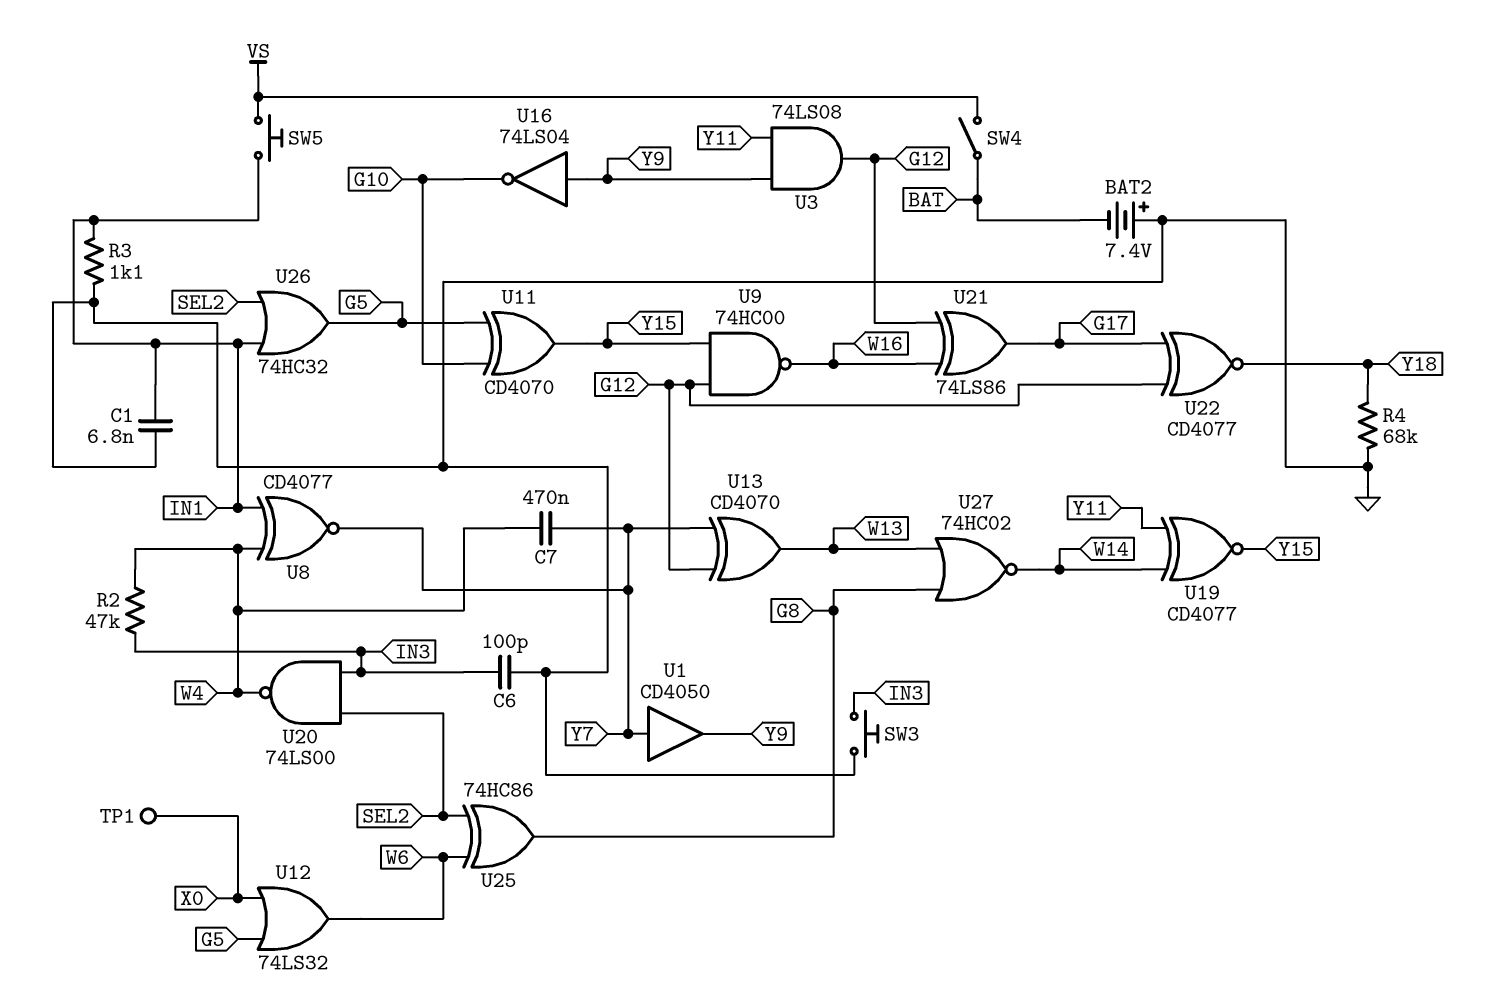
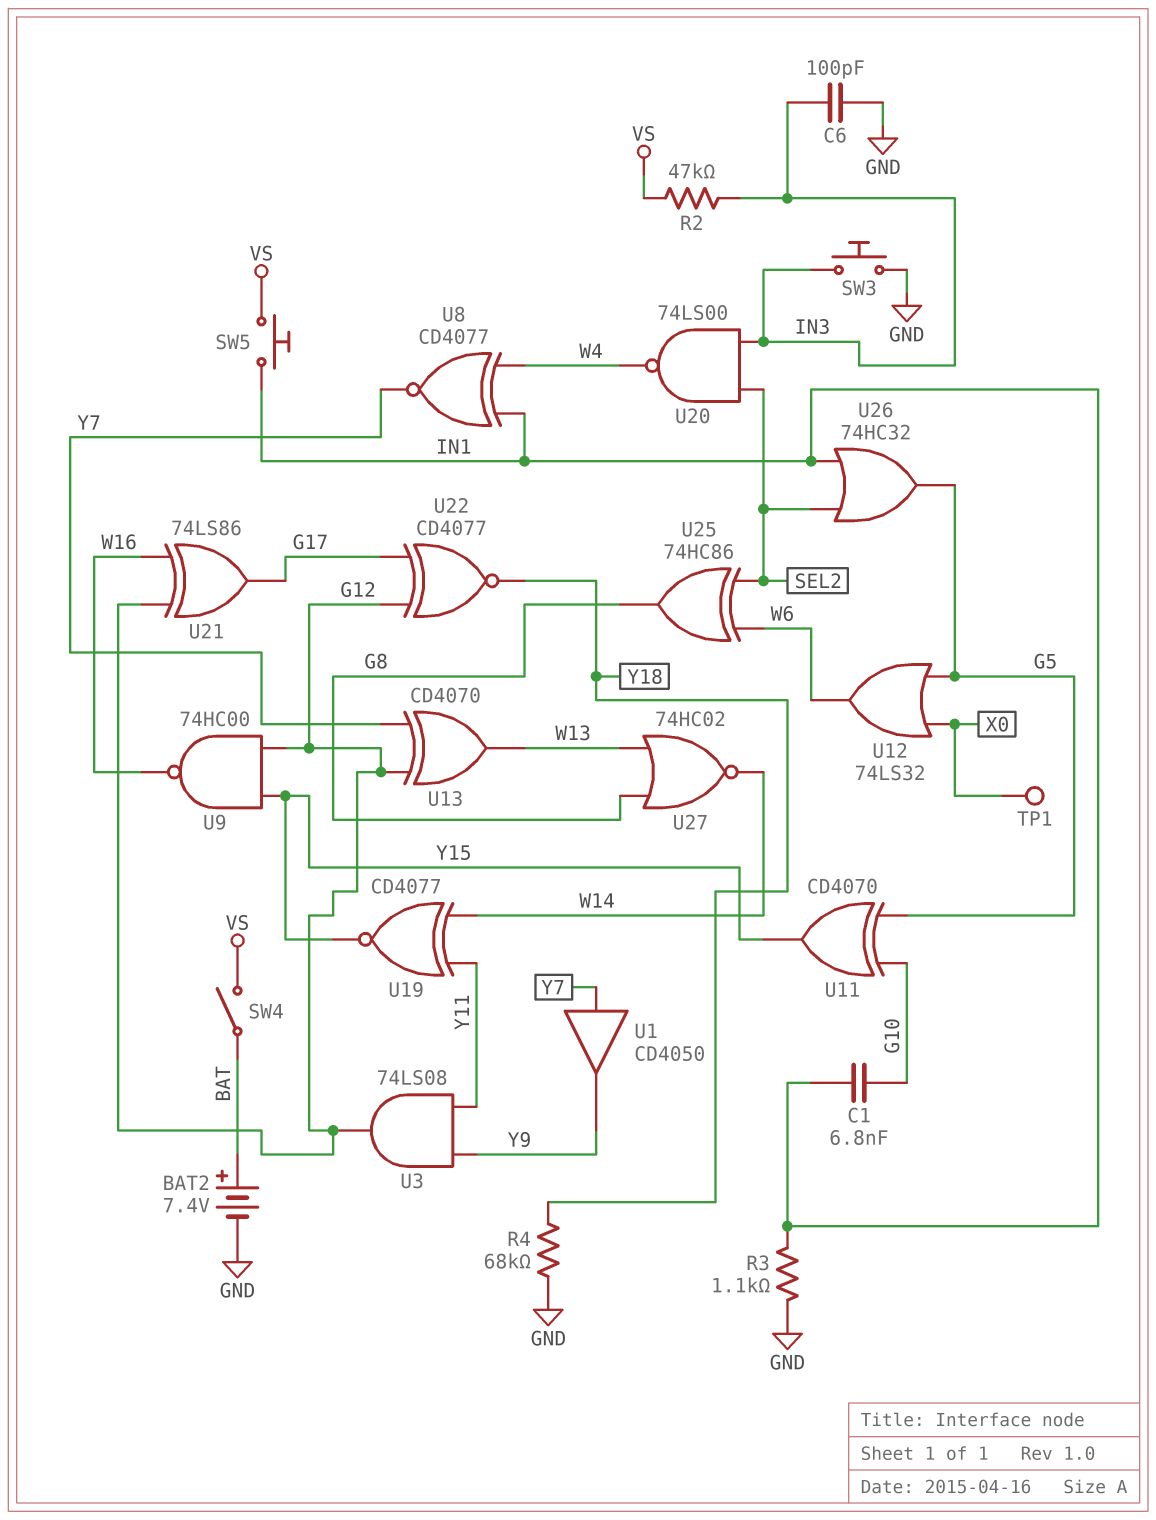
BAT2: 7.4V (plus GND, minus BAT) -> 7.4V (plus BAT, minus GND)
C1: 6.8nF (GND, IN1) -> 6.8nF (G10, IN1)
C7: 470nF (W4, Y7) -> none
R2: 47k (IN3, W4) -> 47k (IN3, VS)
U16: NOT 74LS04 (in Y9, out G10) -> none

